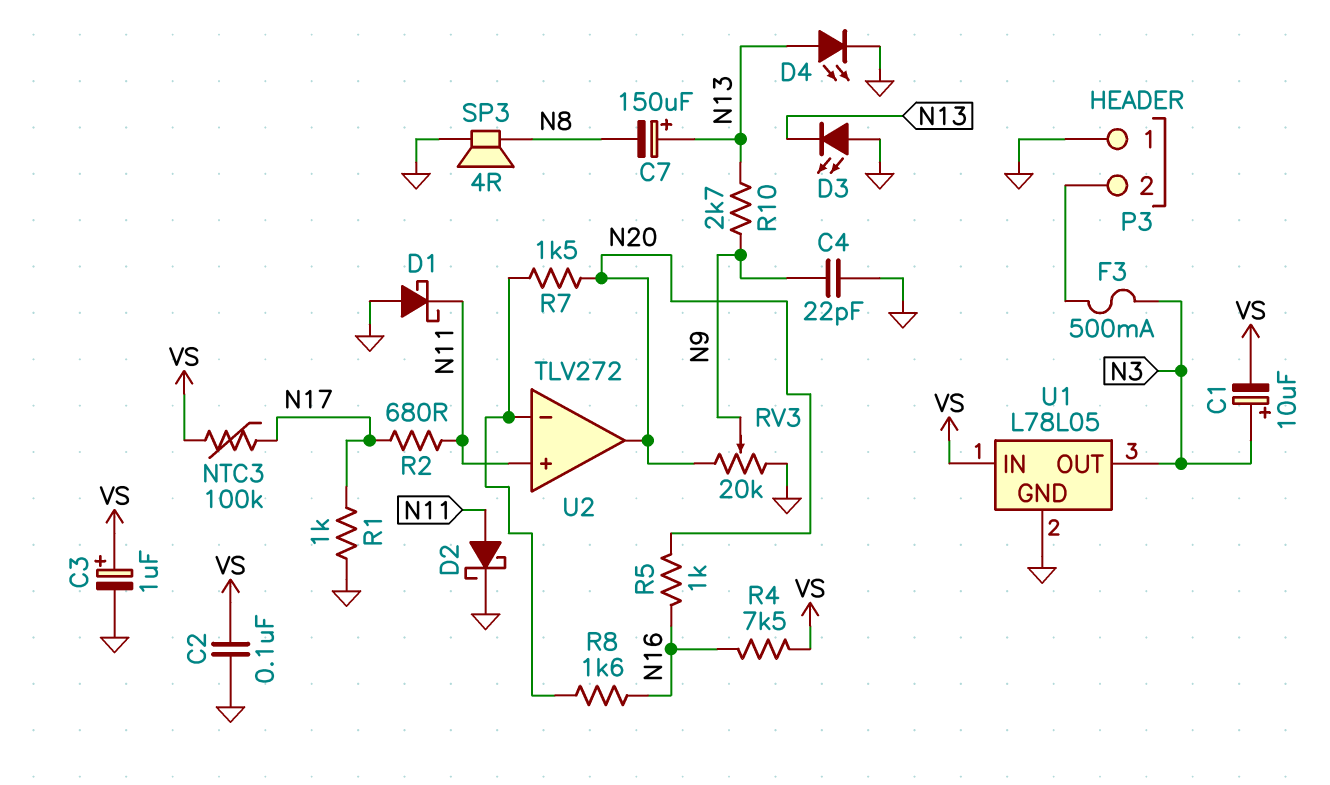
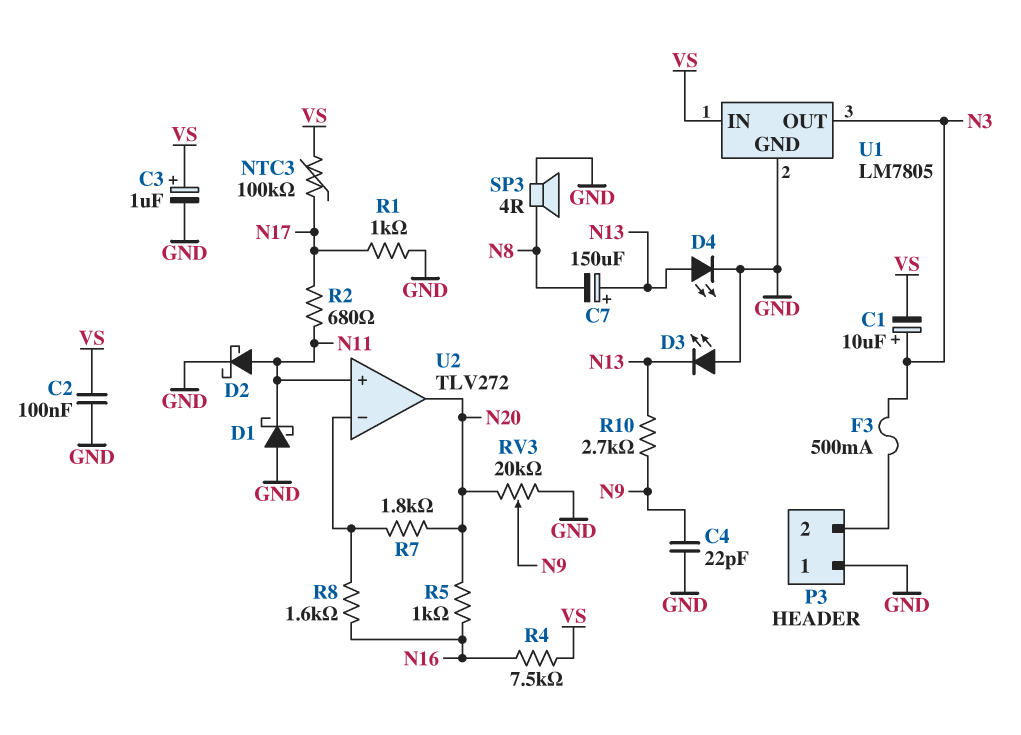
R7: 1.5k (N20, U2/in-) -> 1.8k (N20, U2/in-)
U1: L78L05 -> LM7805

